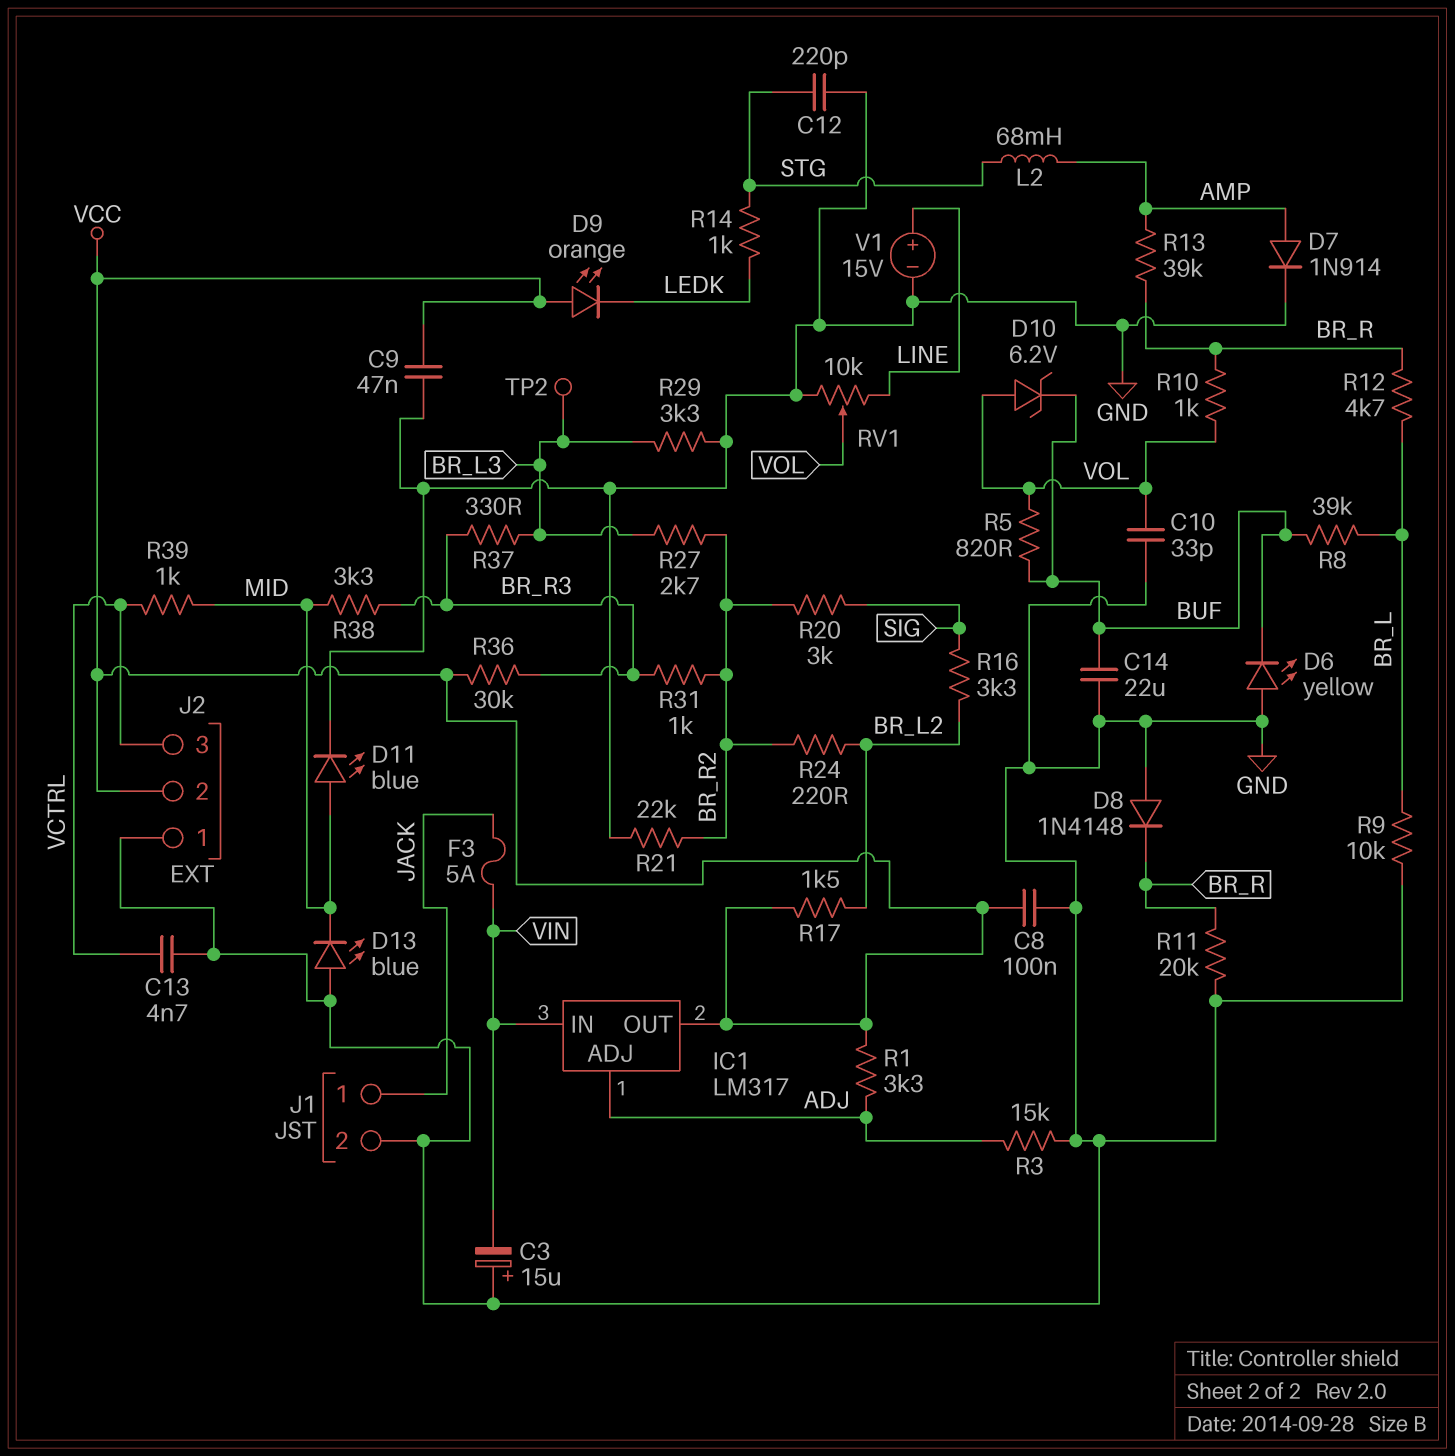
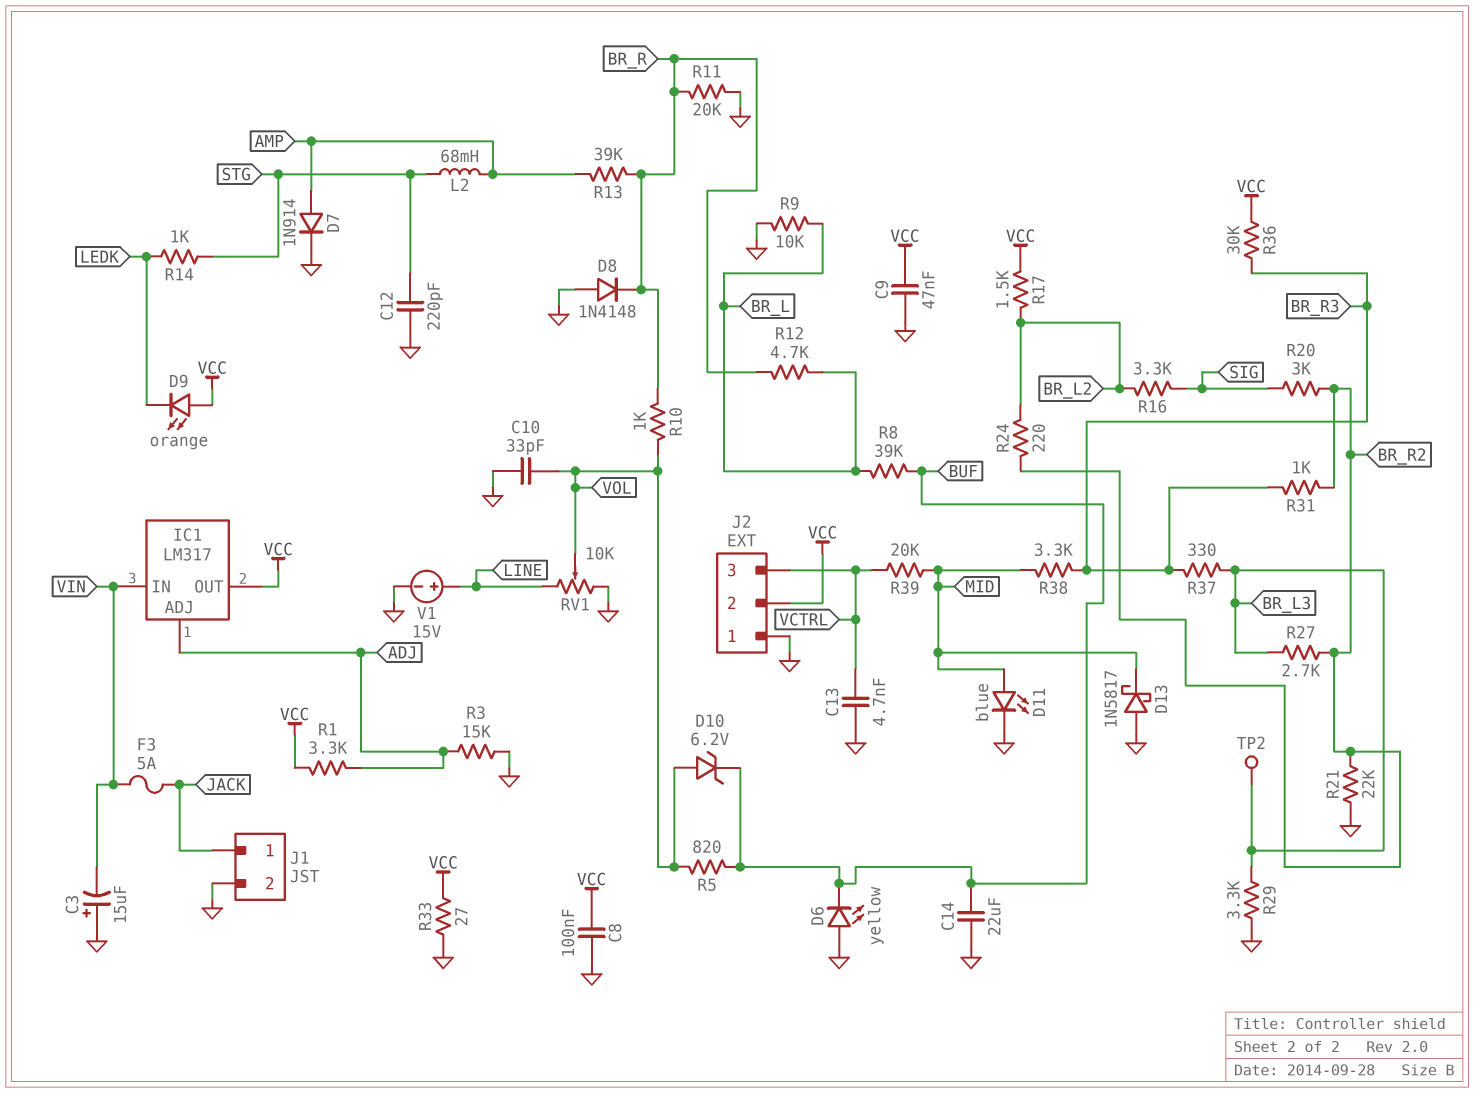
D13: LED blue (A GND, K MID) -> schottky 1N5817 (A GND, K MID)
R33: none -> 27 (GND, VCC)
R39: 1k (MID, VCTRL) -> 20k (MID, VCTRL)

